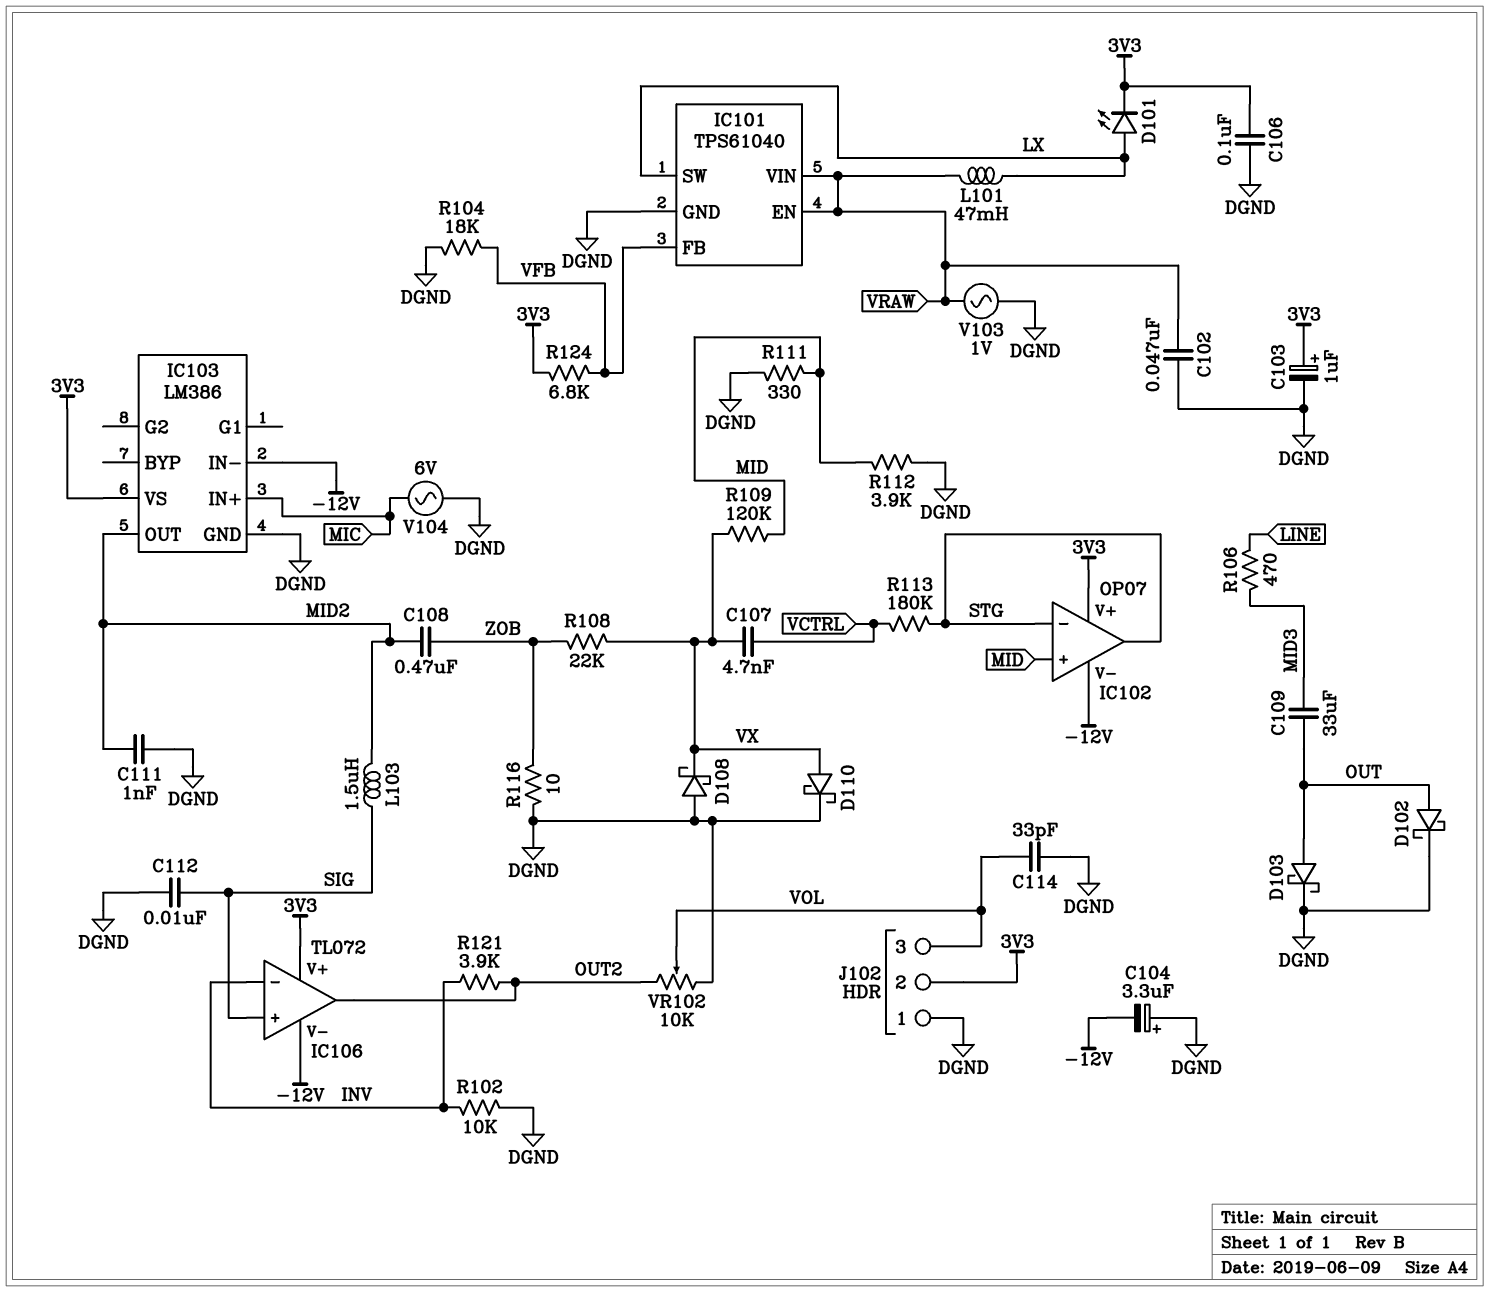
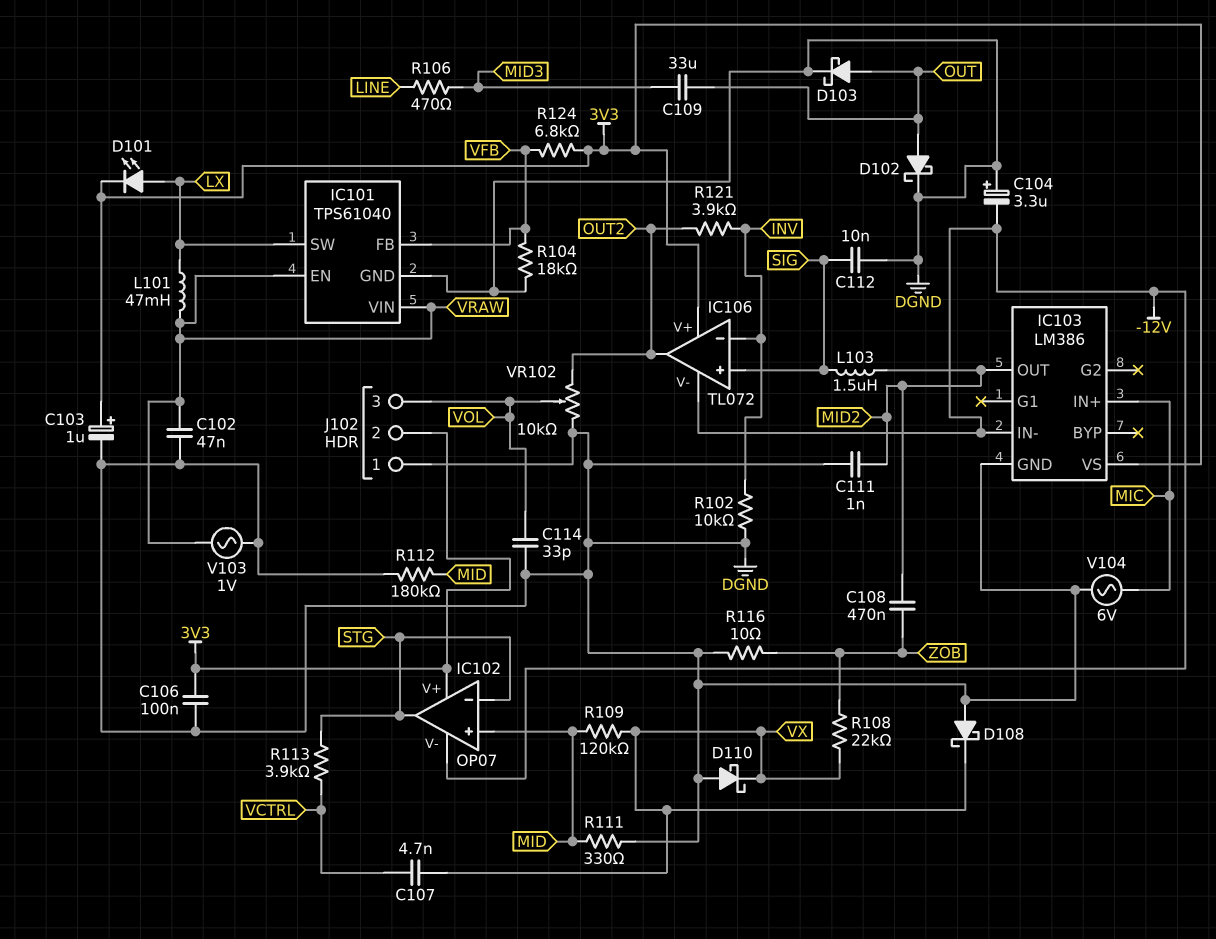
D110: schottky (A VX, K DGND) -> schottky (A DGND, K VX)
R112: 3.9k (DGND, MID) -> 180k (DGND, MID)
R113: 180k (STG, VCTRL) -> 3.9k (STG, VCTRL)

